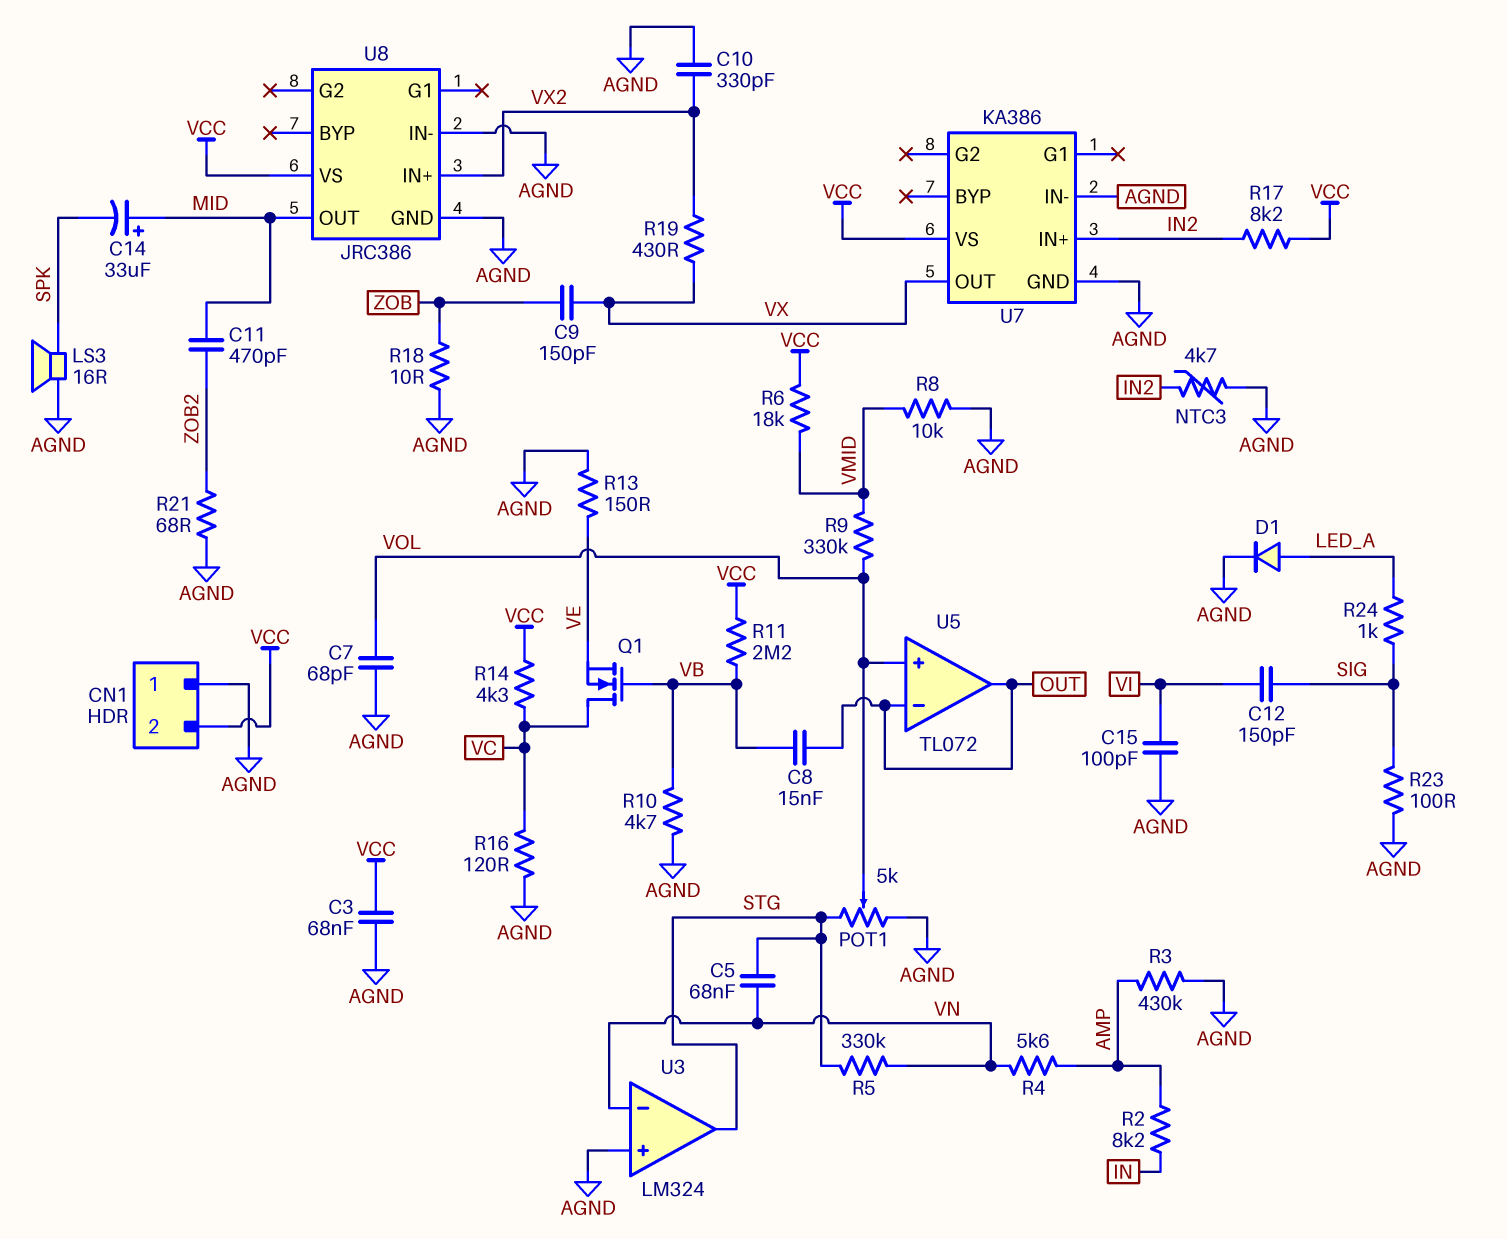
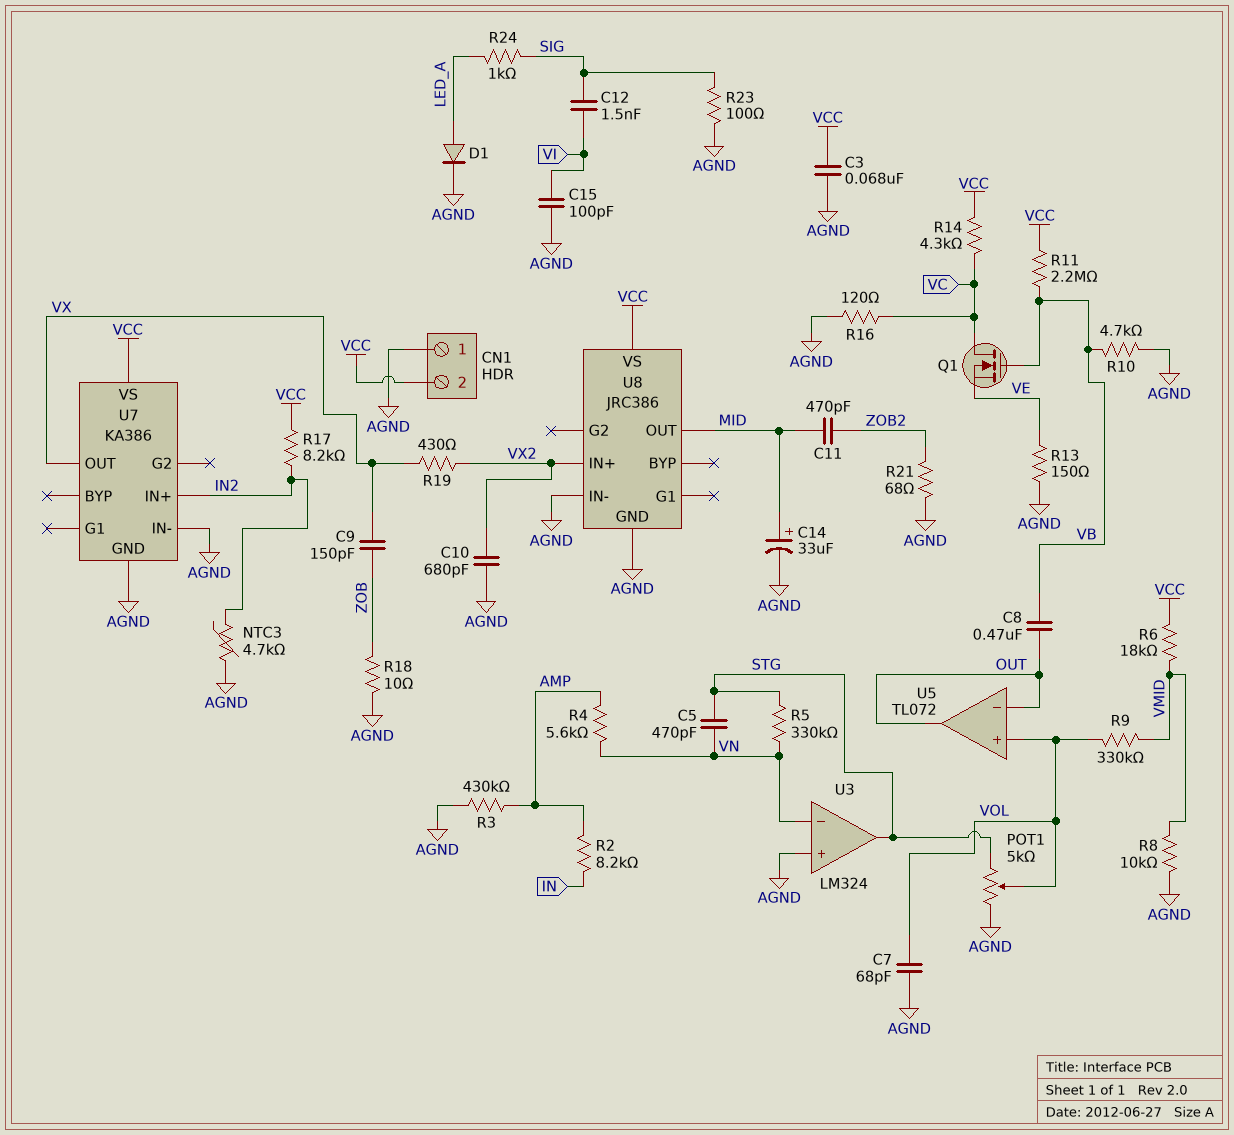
C5: 68nF (STG, VN) -> 470pF (STG, VN)
C8: 15nF (OUT, VB) -> 470nF (OUT, VB)
C10: 330pF (AGND, VX2) -> 680pF (AGND, VX2)
C12: 150pF (SIG, VI) -> 1.5nF (SIG, VI)
C14: 33uF (plus MID, minus SPK) -> 33uF (plus MID, minus AGND)
LS3: speaker 16R (AGND, SPK) -> none

